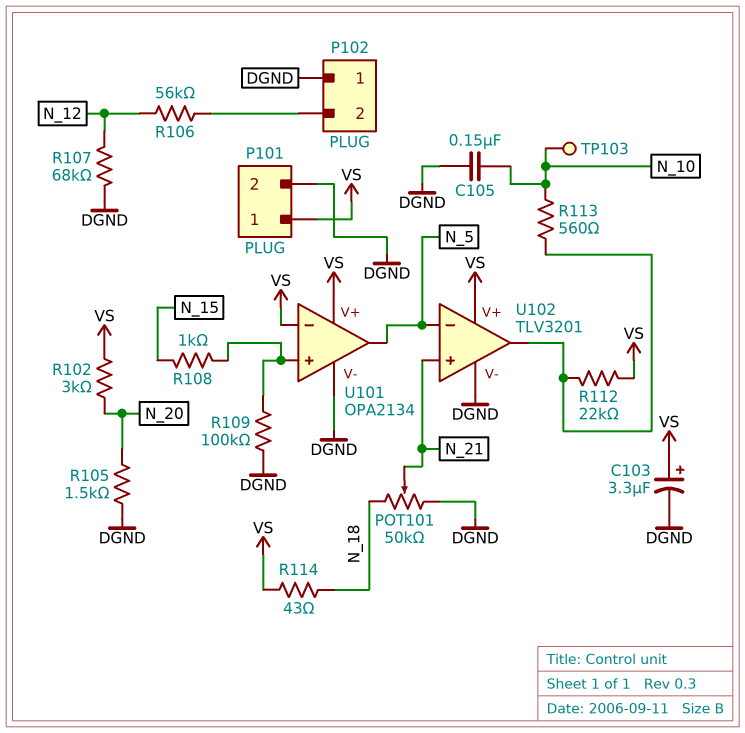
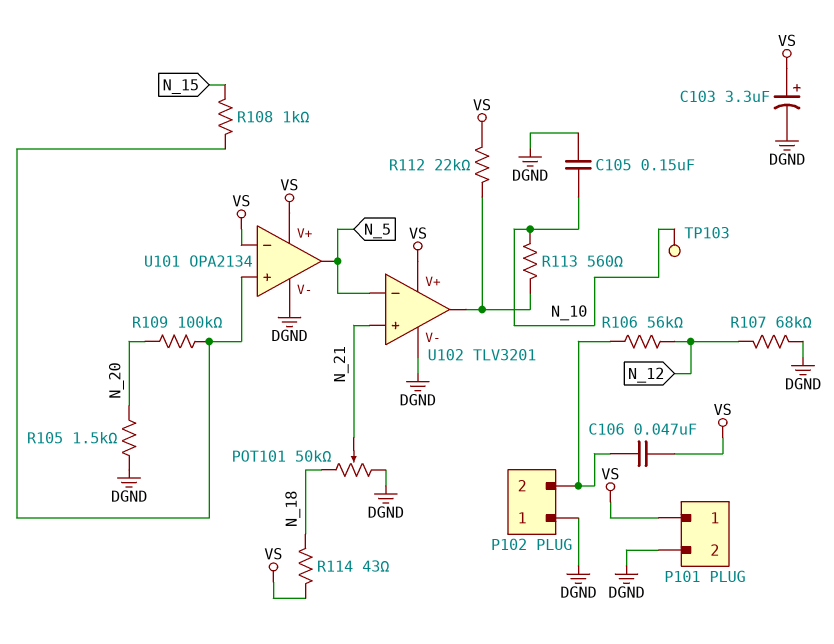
C106: none -> 47nF (P102/2, VS)
R102: 3k (N_20, VS) -> none
R109: 100k (DGND, U101/in+) -> 100k (N_20, U101/in+)

